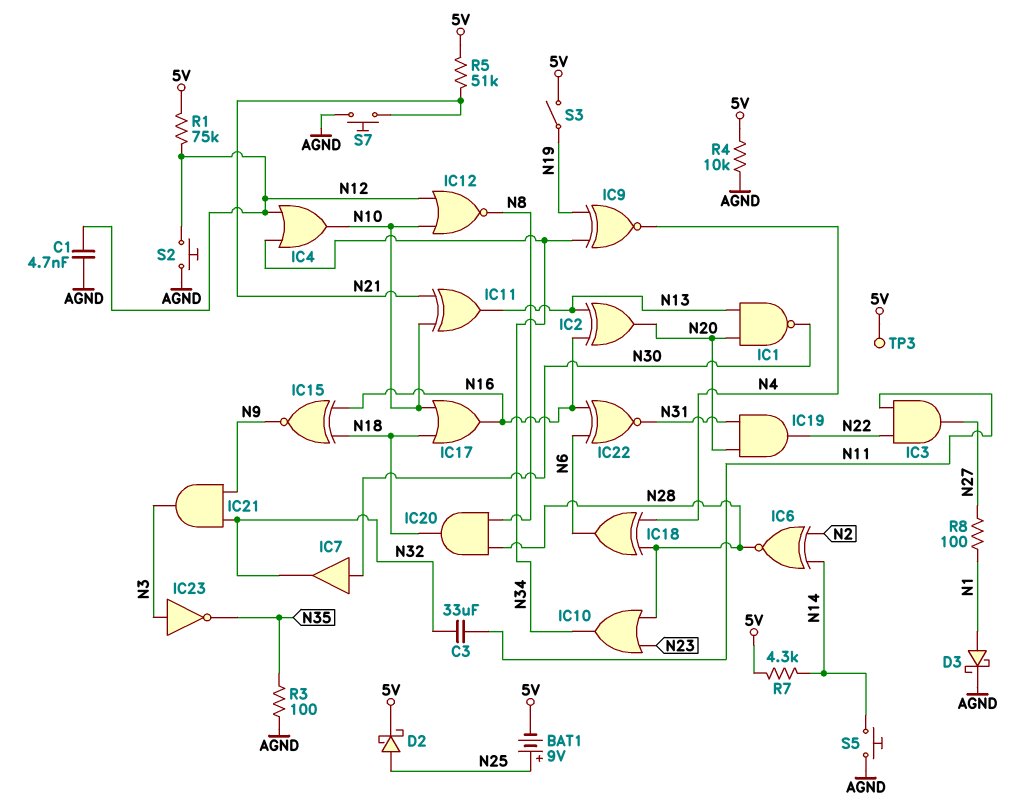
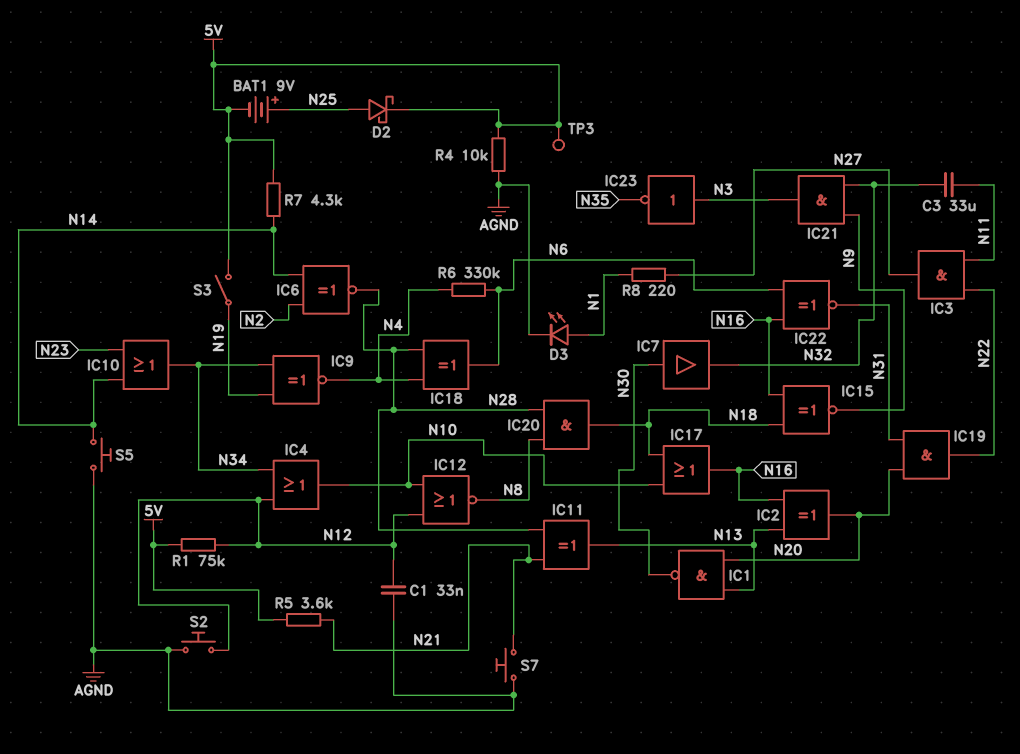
C1: 4.7nF (AGND, N12) -> 33nF (AGND, N12)
D3: schottky (A N1, K AGND) -> LED (A N1, K AGND)
IC10: OR (in N23, in N28, out N34) -> OR (in N14, in N23, out N34)
IC11: XOR (in N10, in N21, out N13) -> XOR (in N21, in N28, out N13)
R3: 100 (AGND, N35) -> none
R5: 51k (5V, N21) -> 3.6k (5V, N21)
R6: none -> 330k (N4, N6)
R8: 100 (N1, N27) -> 220 (N1, N27)

